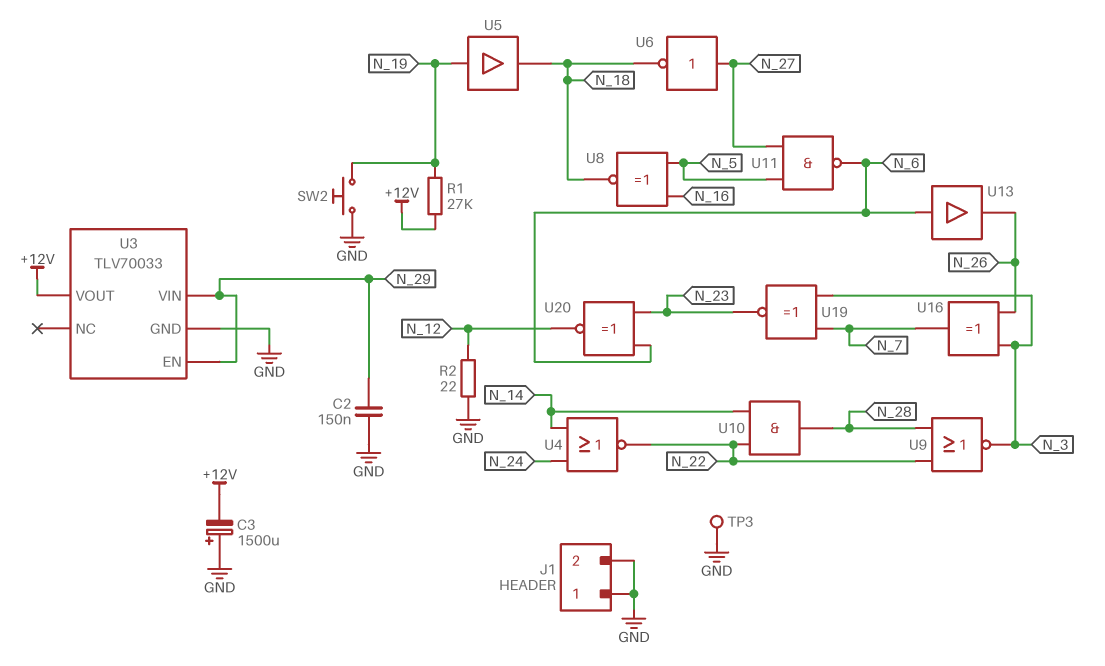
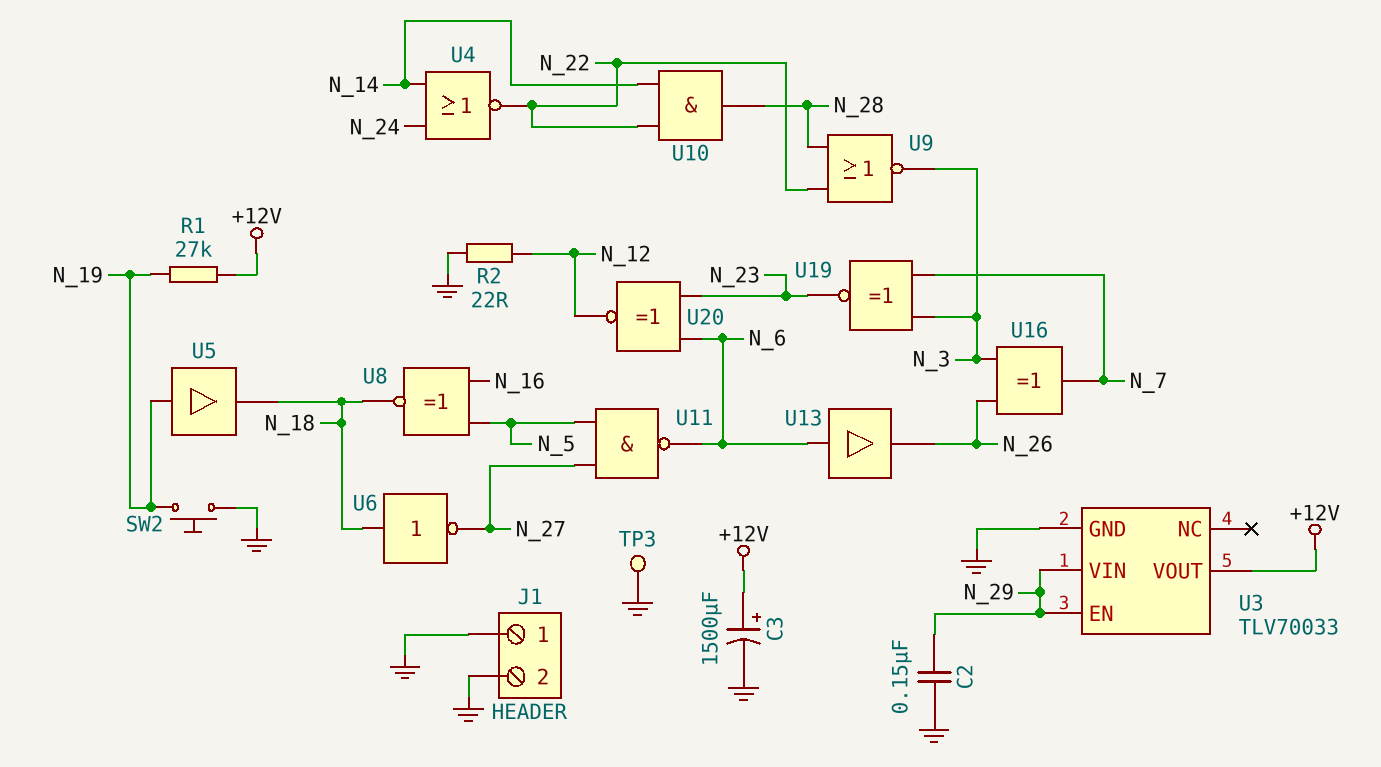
C3: 1500uF (plus GND, minus +12V) -> 1500uF (plus +12V, minus GND)
U6: NOT (in N_27, out N_18) -> NOT (in N_18, out N_27)

